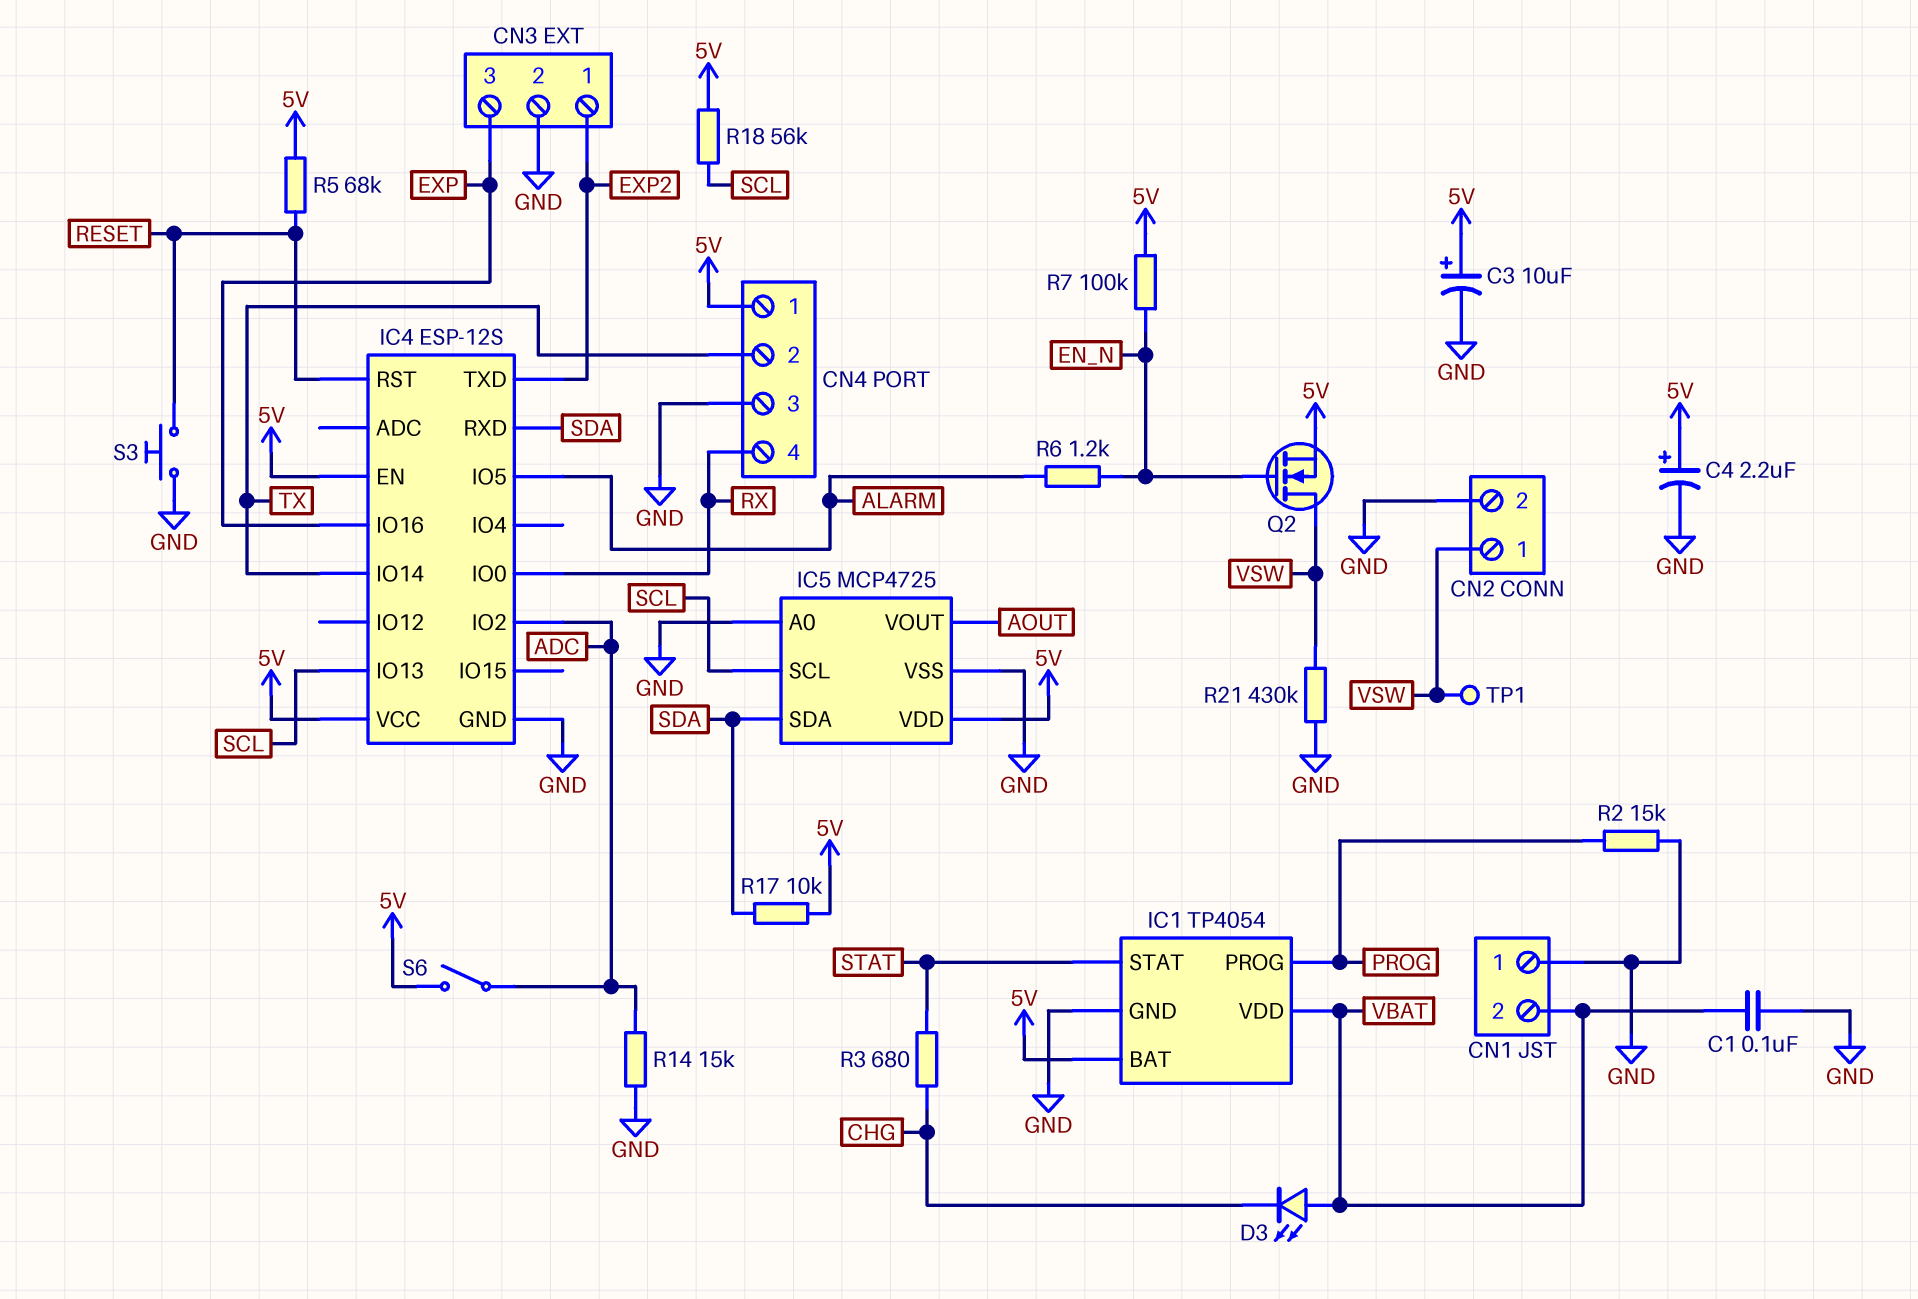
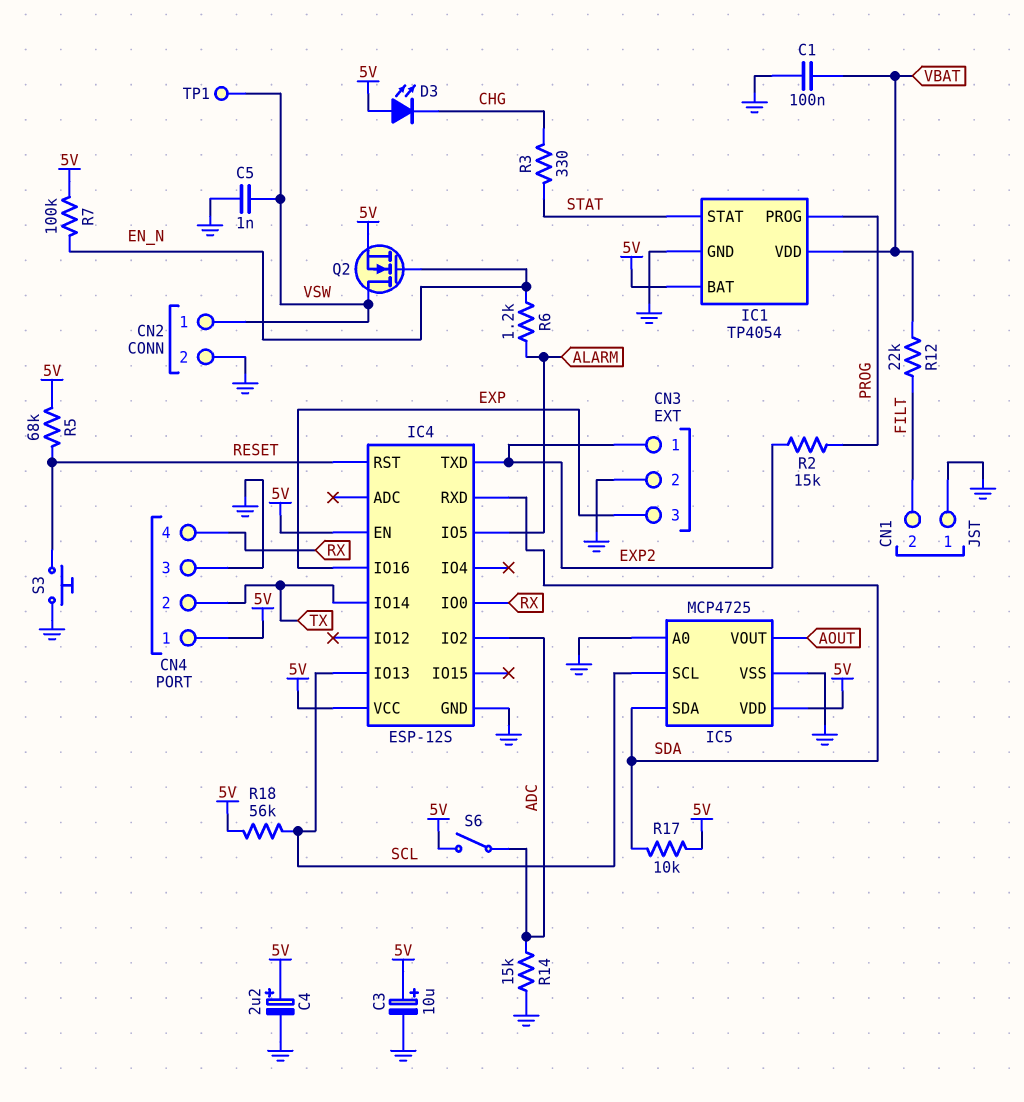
C5: none -> 1nF (GND, VSW)
CN1 pin 2: VBAT -> FILT
D3: LED (A VBAT, K CHG) -> LED (A 5V, K CHG)
R2: 15k (GND, PROG) -> 15k (EXP2, PROG)
R3: 680 (CHG, STAT) -> 330 (CHG, STAT)
R12: none -> 22k (FILT, VBAT)
R21: 430k (GND, VSW) -> none

